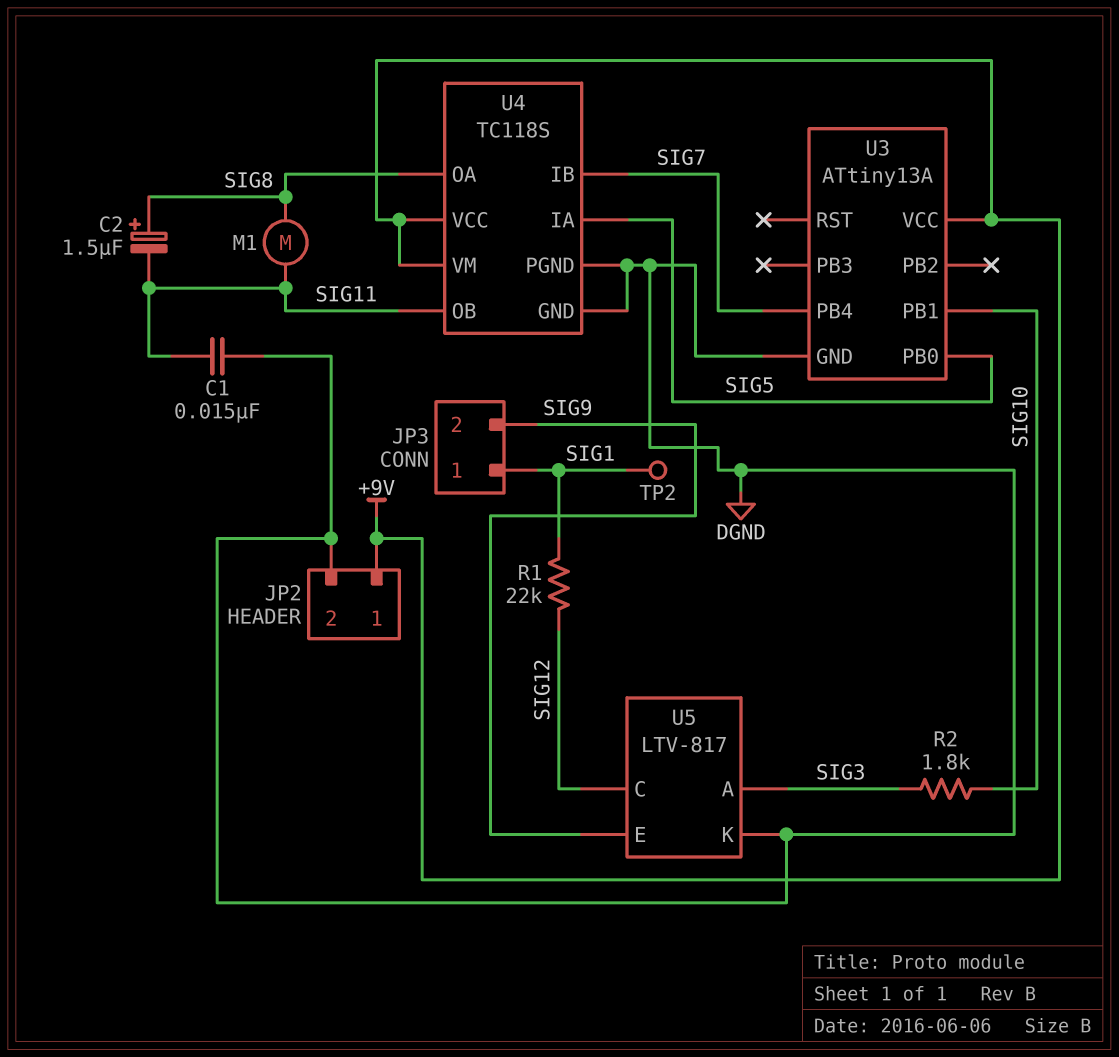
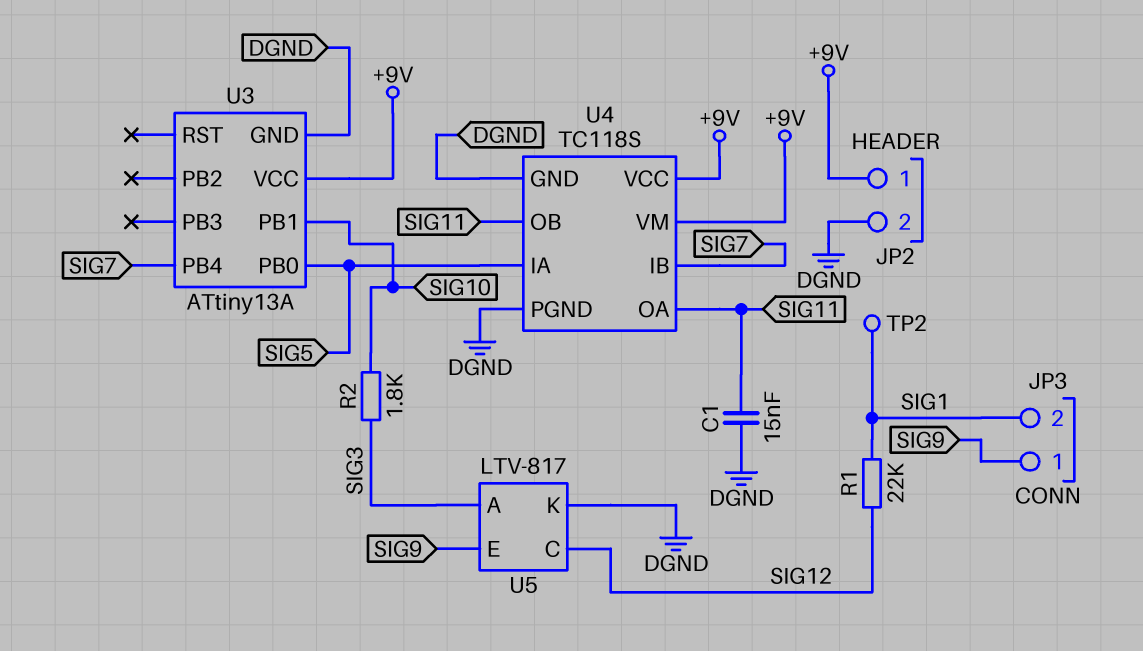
C2: 1.5uF (plus SIG8, minus SIG11) -> none
JP3 pin 1: SIG1 -> SIG9
JP3 pin 2: SIG9 -> SIG1
M1: motor (SIG8, SIG11) -> none
U4 pin OA: SIG8 -> SIG11

